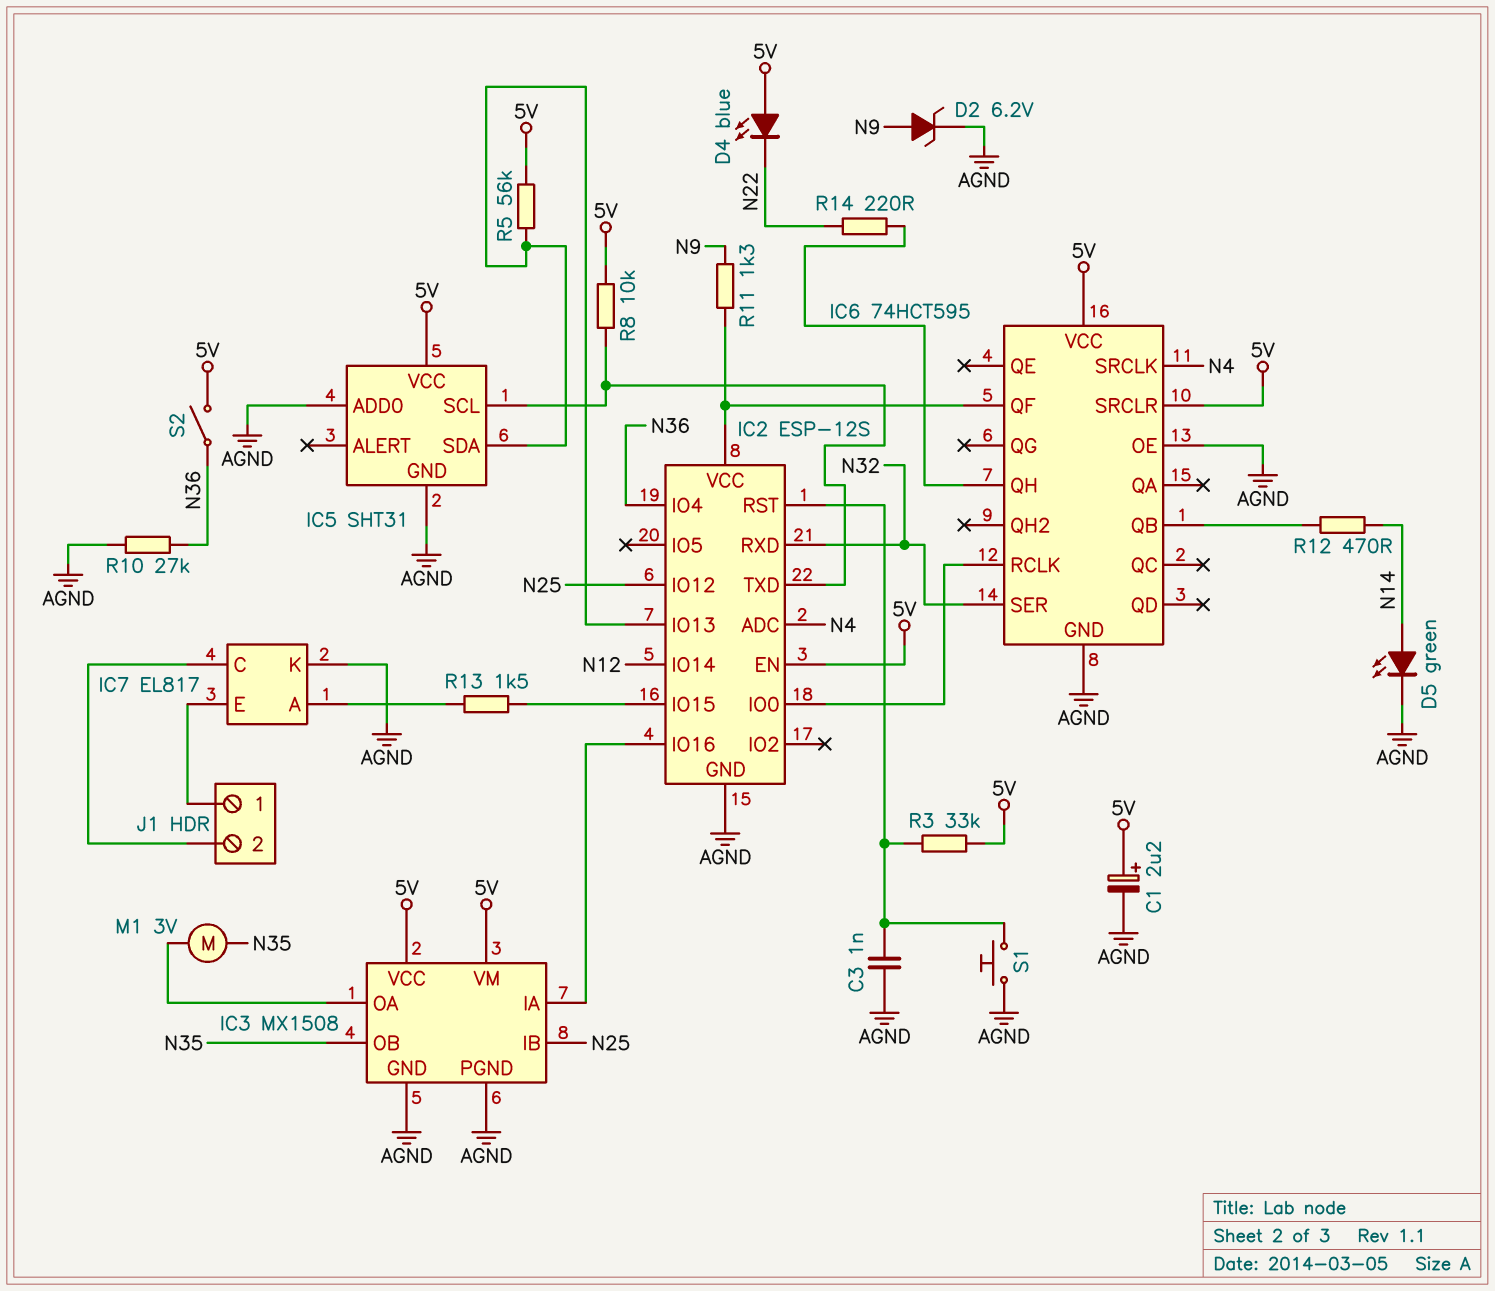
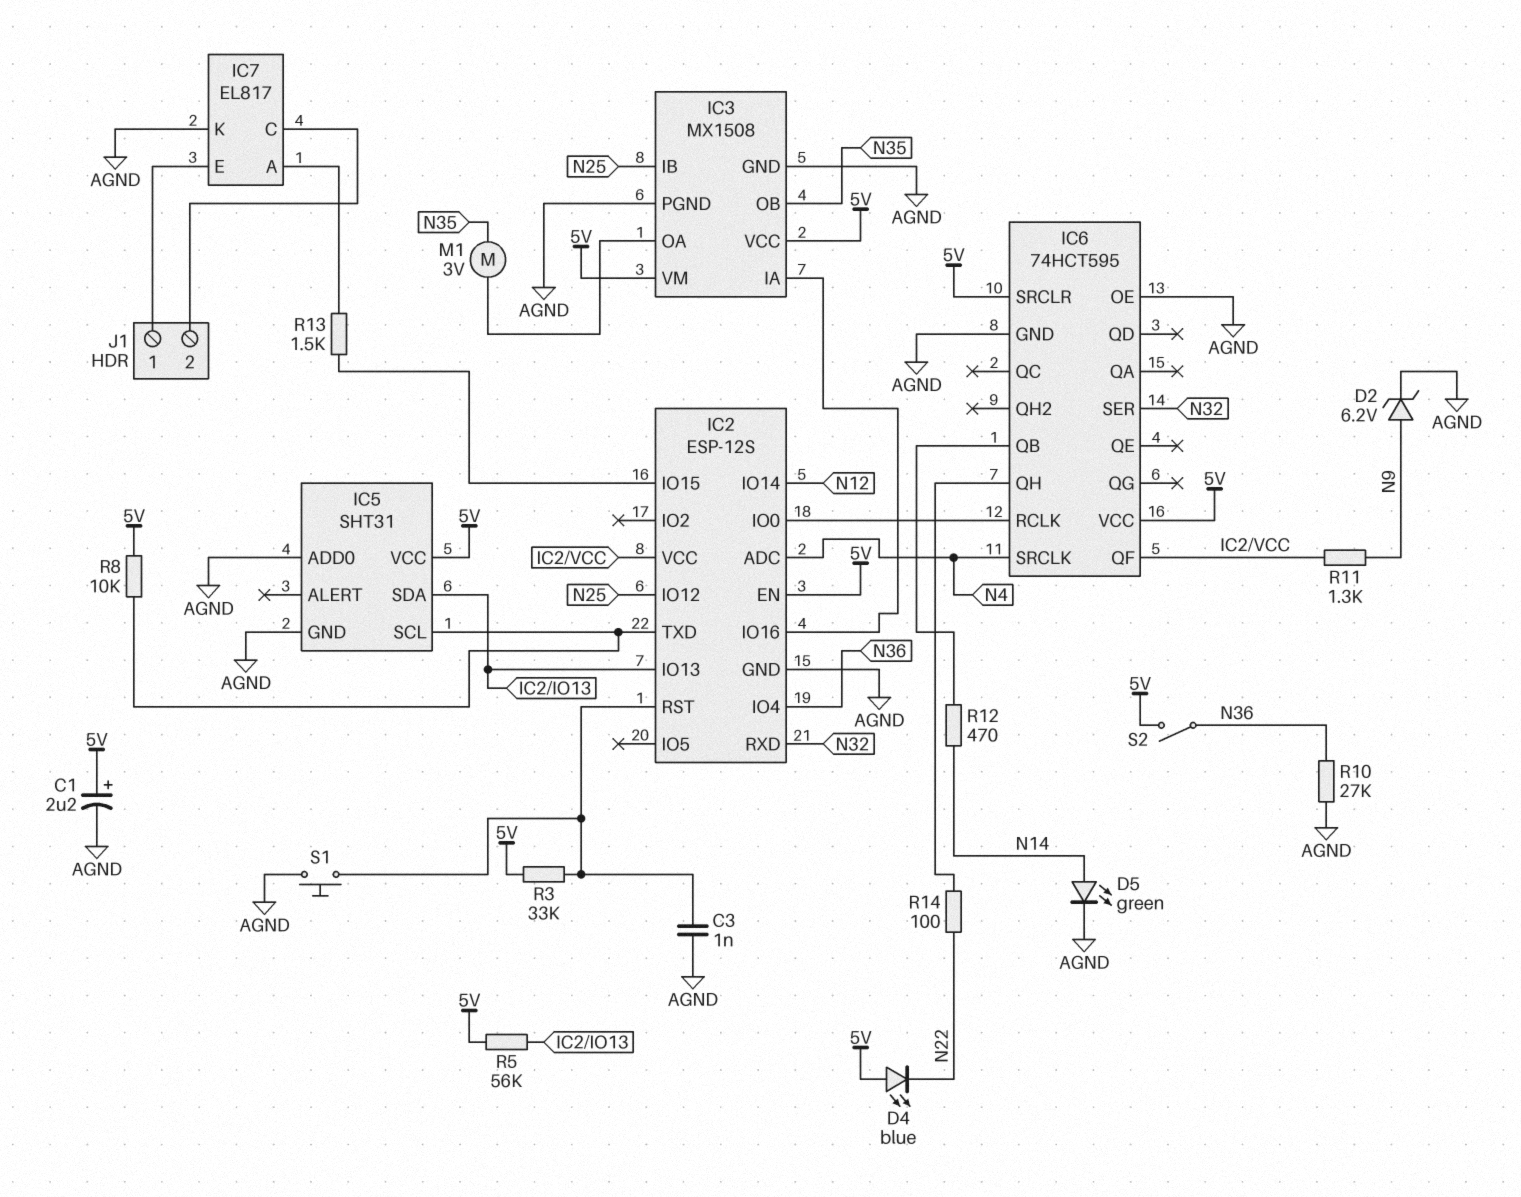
R14: 220 (IC6/QH, N22) -> 100 (IC6/QH, N22)

